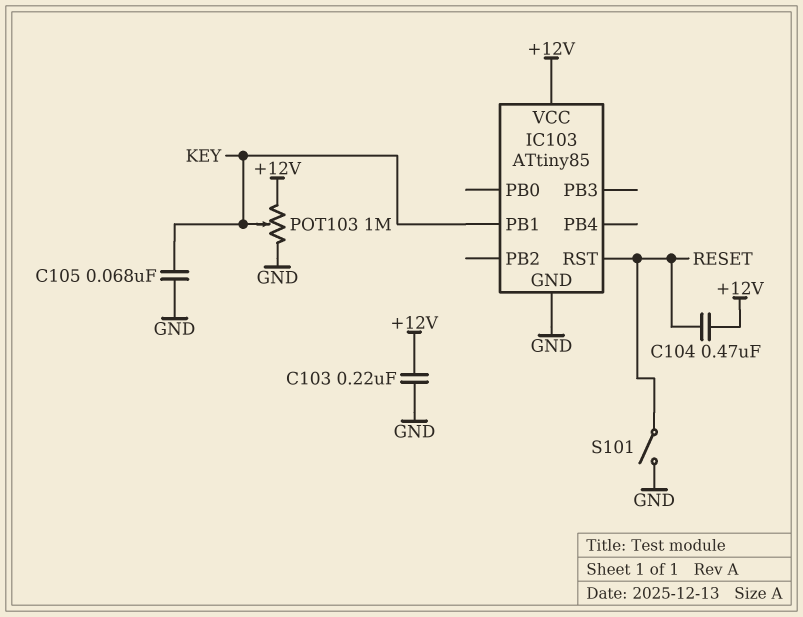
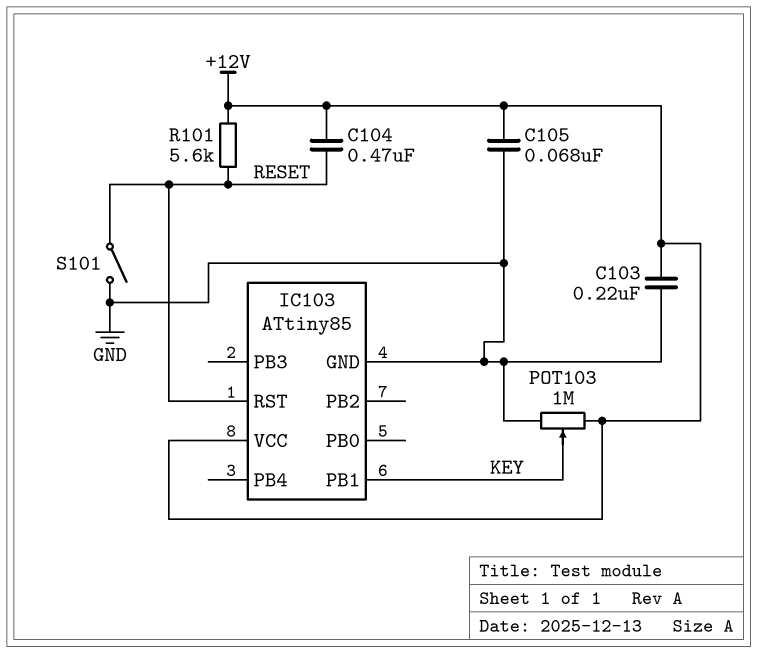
C105: 68nF (GND, KEY) -> 68nF (+12V, GND)
R101: none -> 5.6k (+12V, RESET)

